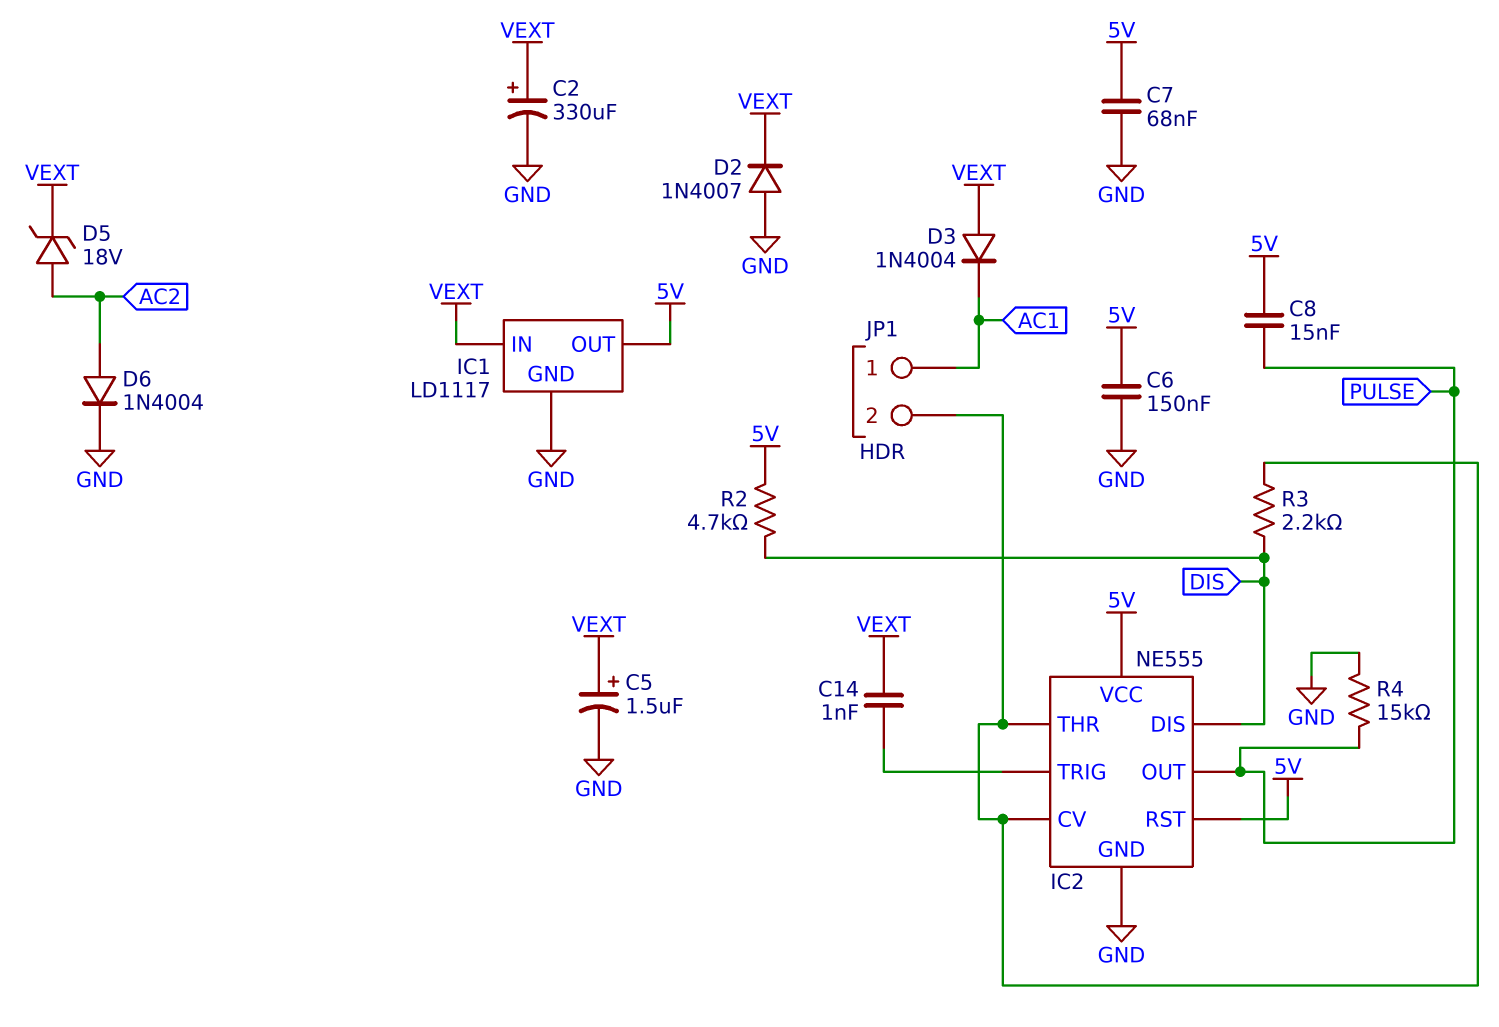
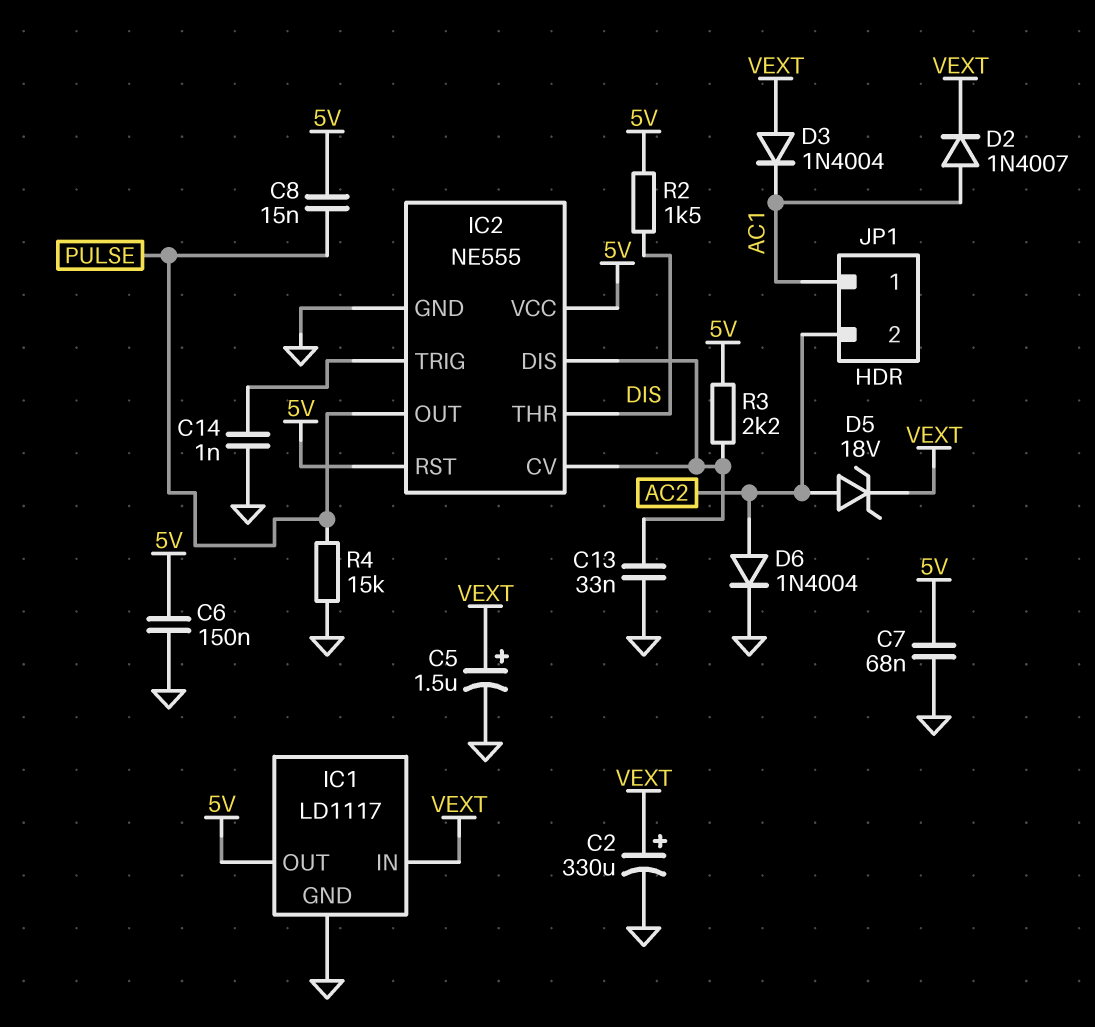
C13: none -> 33nF (GND, IC2/CV)
C14: 1nF (IC2/TRIG, VEXT) -> 1nF (GND, IC2/TRIG)
D2: diode 1N4007 (A GND, K VEXT) -> diode 1N4007 (A AC1, K VEXT)
IC2 pin DIS: DIS -> IC2/CV
IC2 pin THR: IC2/CV -> DIS
JP1 pin 2: IC2/CV -> AC2
R2: 4.7k (5V, DIS) -> 1.5k (5V, DIS)
R3: 2.2k (DIS, IC2/CV) -> 2.2k (5V, IC2/CV)

